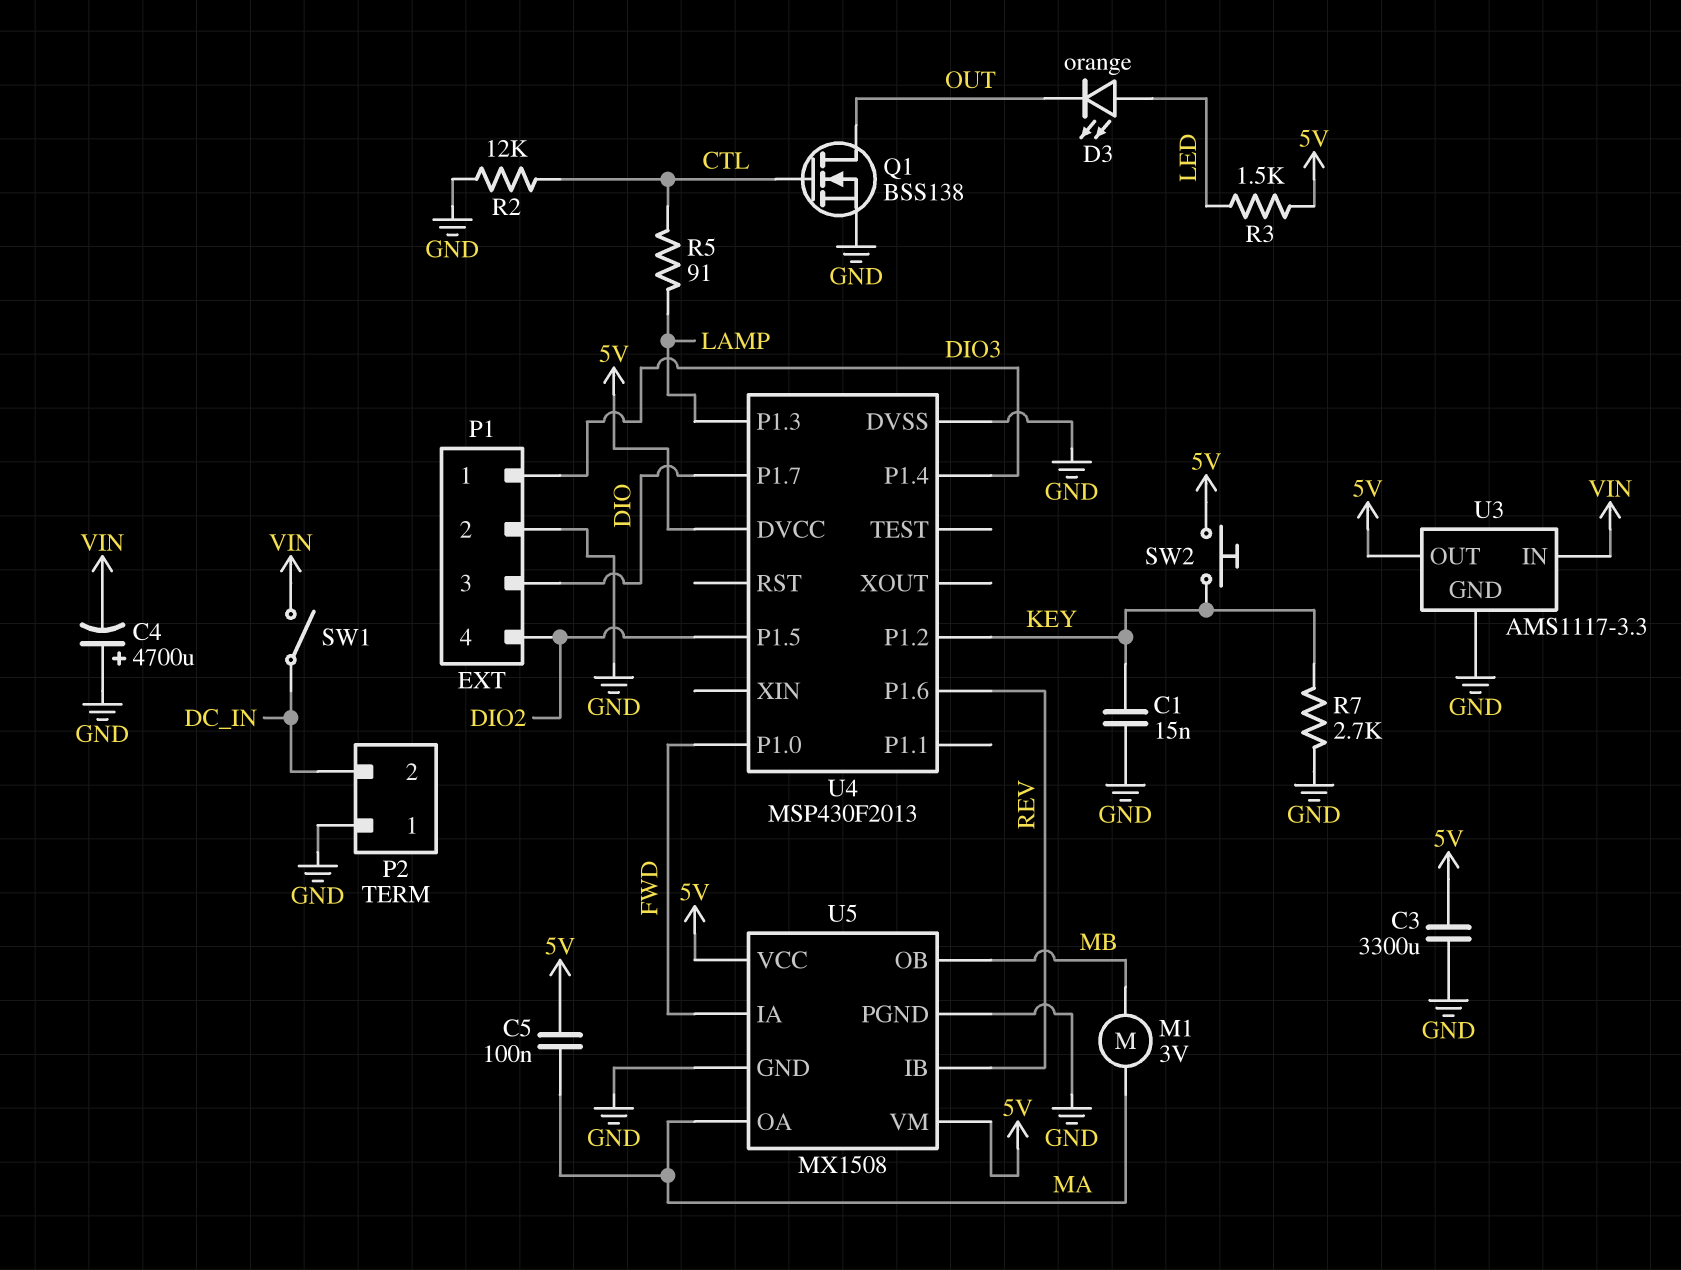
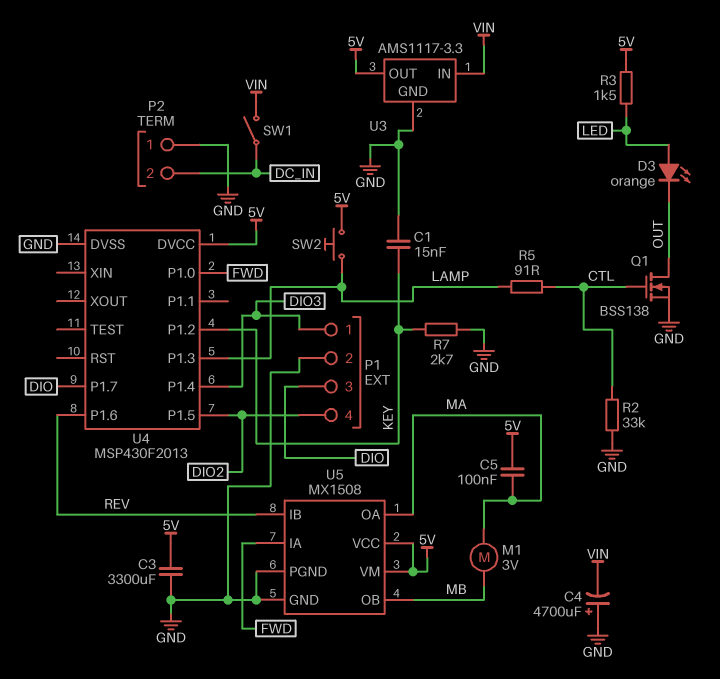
R2: 12k (CTL, GND) -> 33k (CTL, GND)
SW2: button (5V, KEY) -> button (5V, LAMP)

